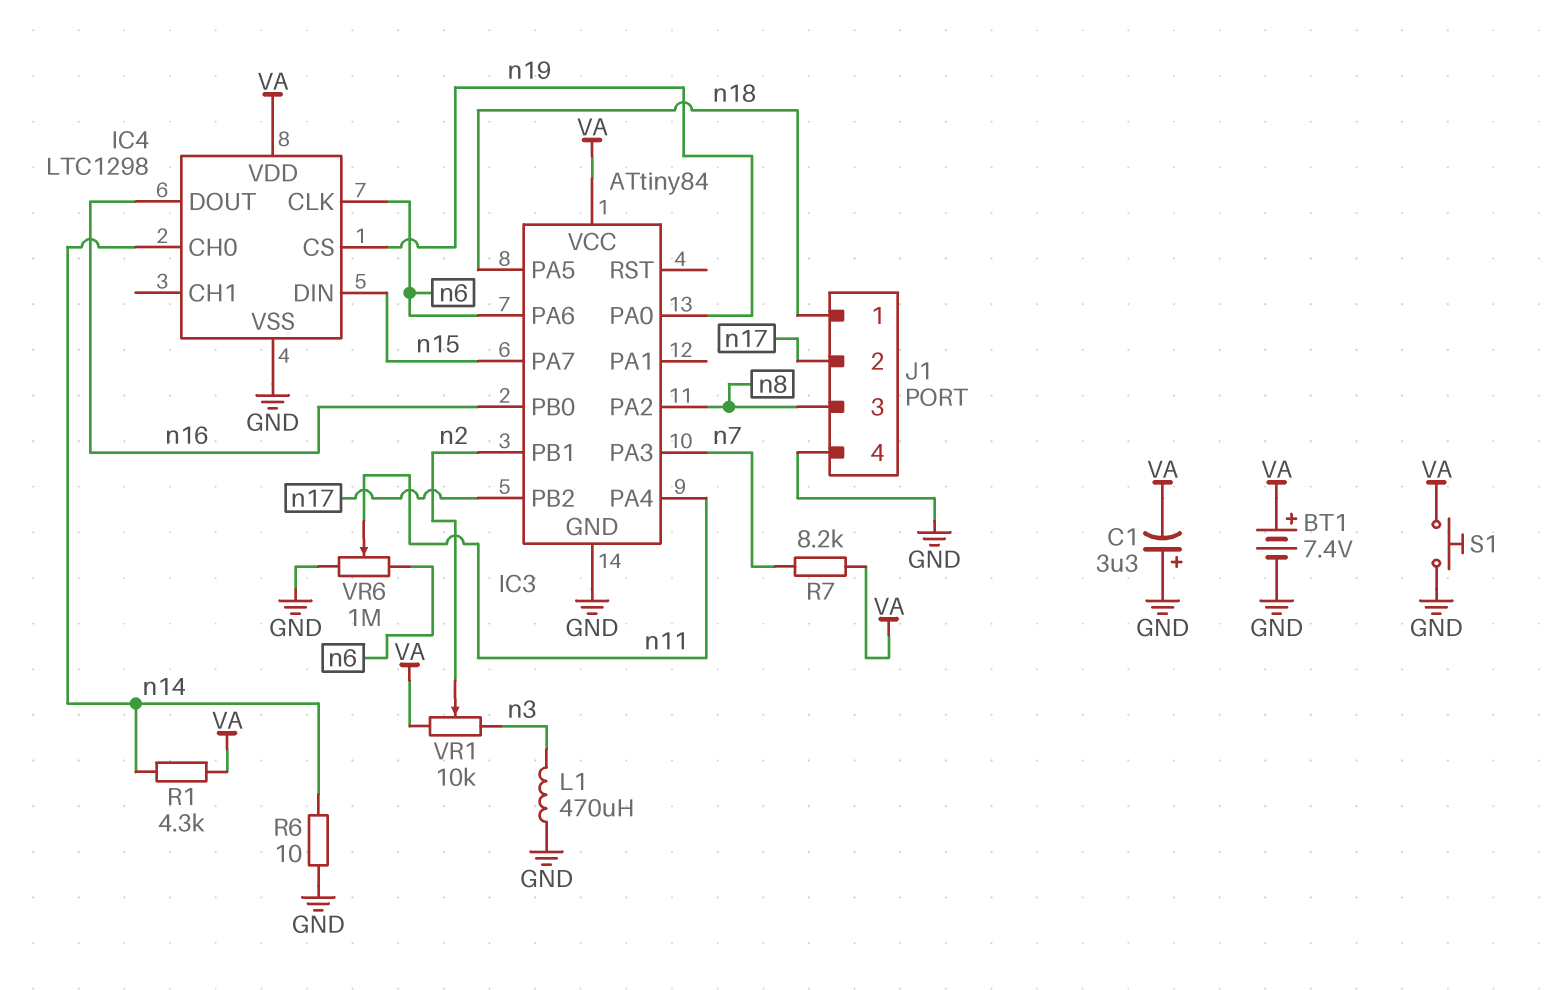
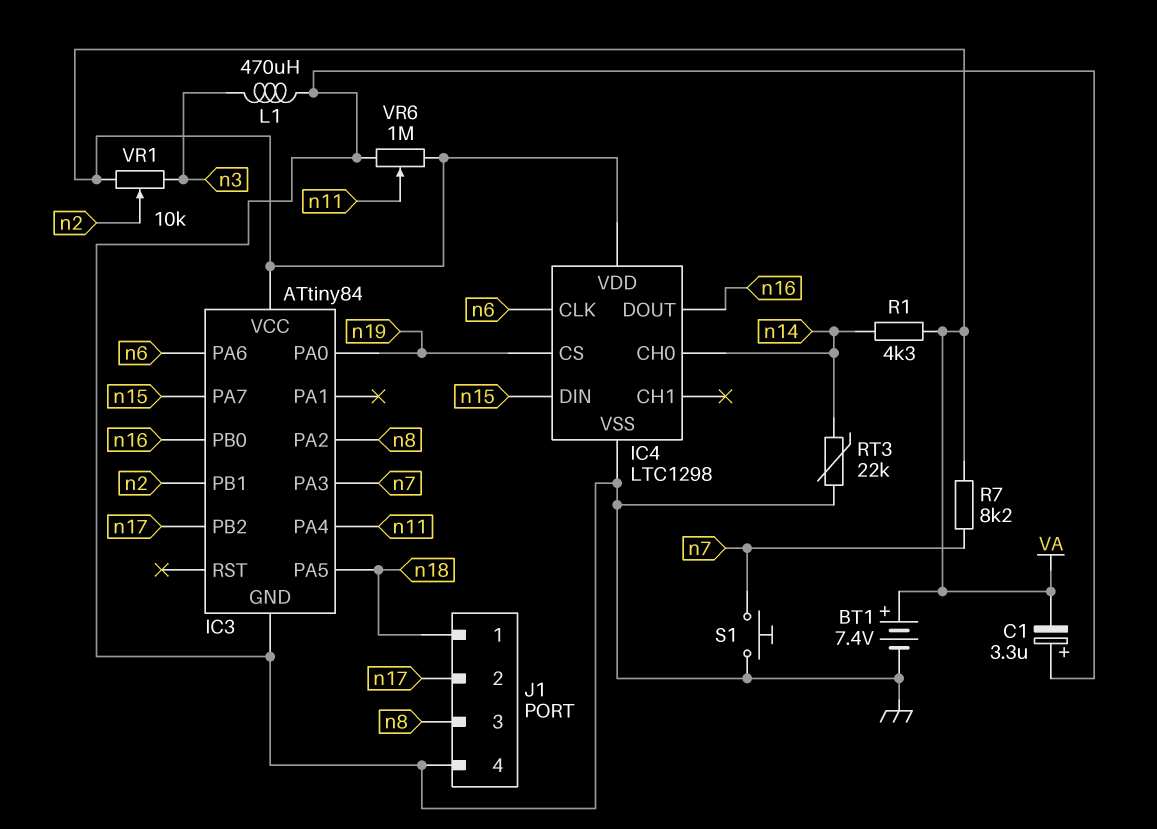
R6: 10 (GND, n14) -> none
RT3: none -> 22k (GND, n14)
S1: button (GND, VA) -> button (GND, n7)
VR6: 1M (GND, n6, wiper n11) -> 1M (GND, VA, wiper n11)

